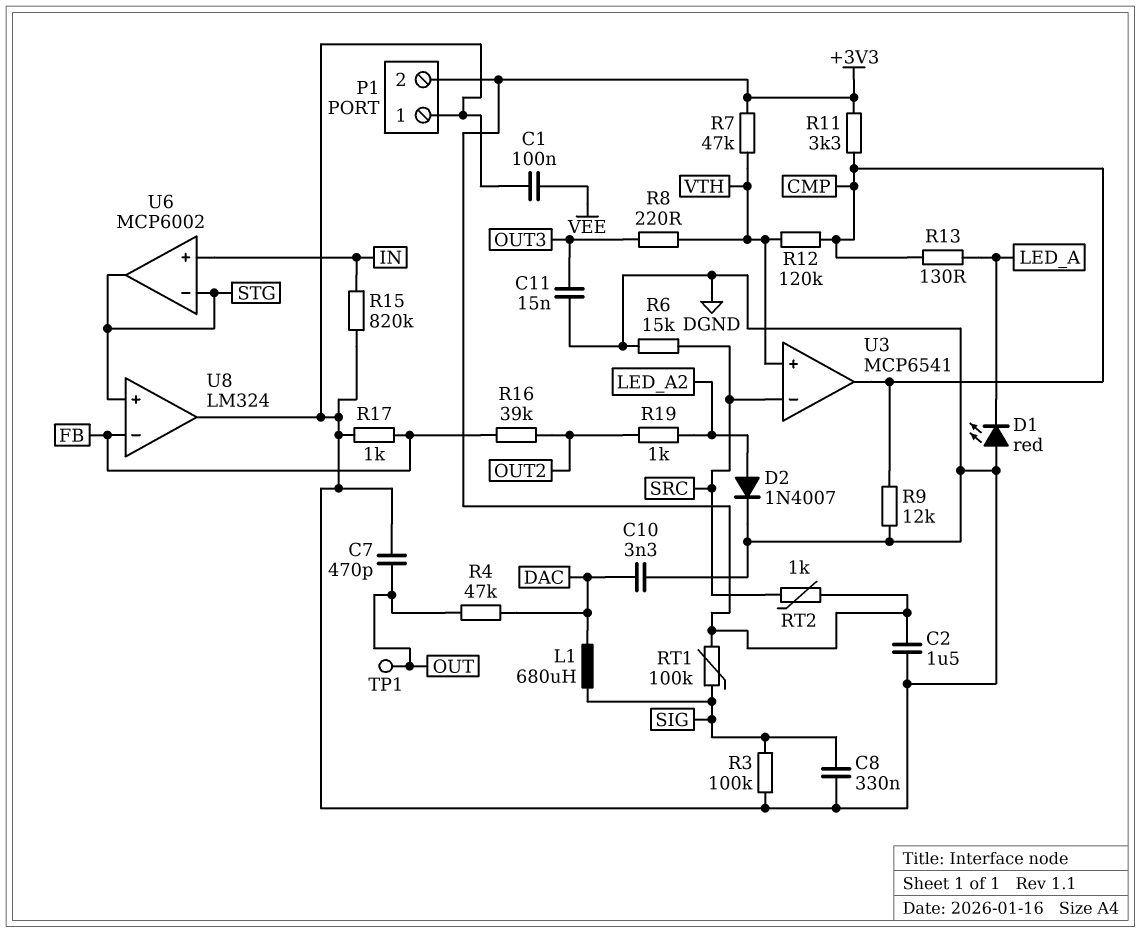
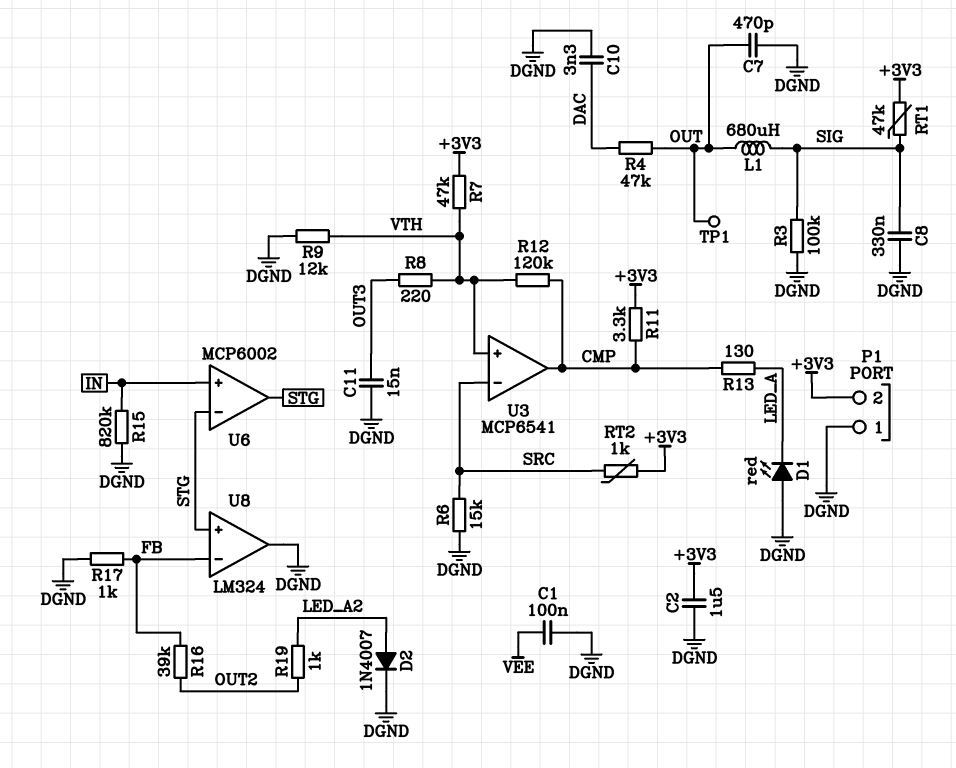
L1: 680uH (DAC, SIG) -> 680uH (OUT, SIG)
R9: 12k (CMP, DGND) -> 12k (DGND, VTH)
RT1: 100k (+3V3, SIG) -> 47k (+3V3, SIG)

